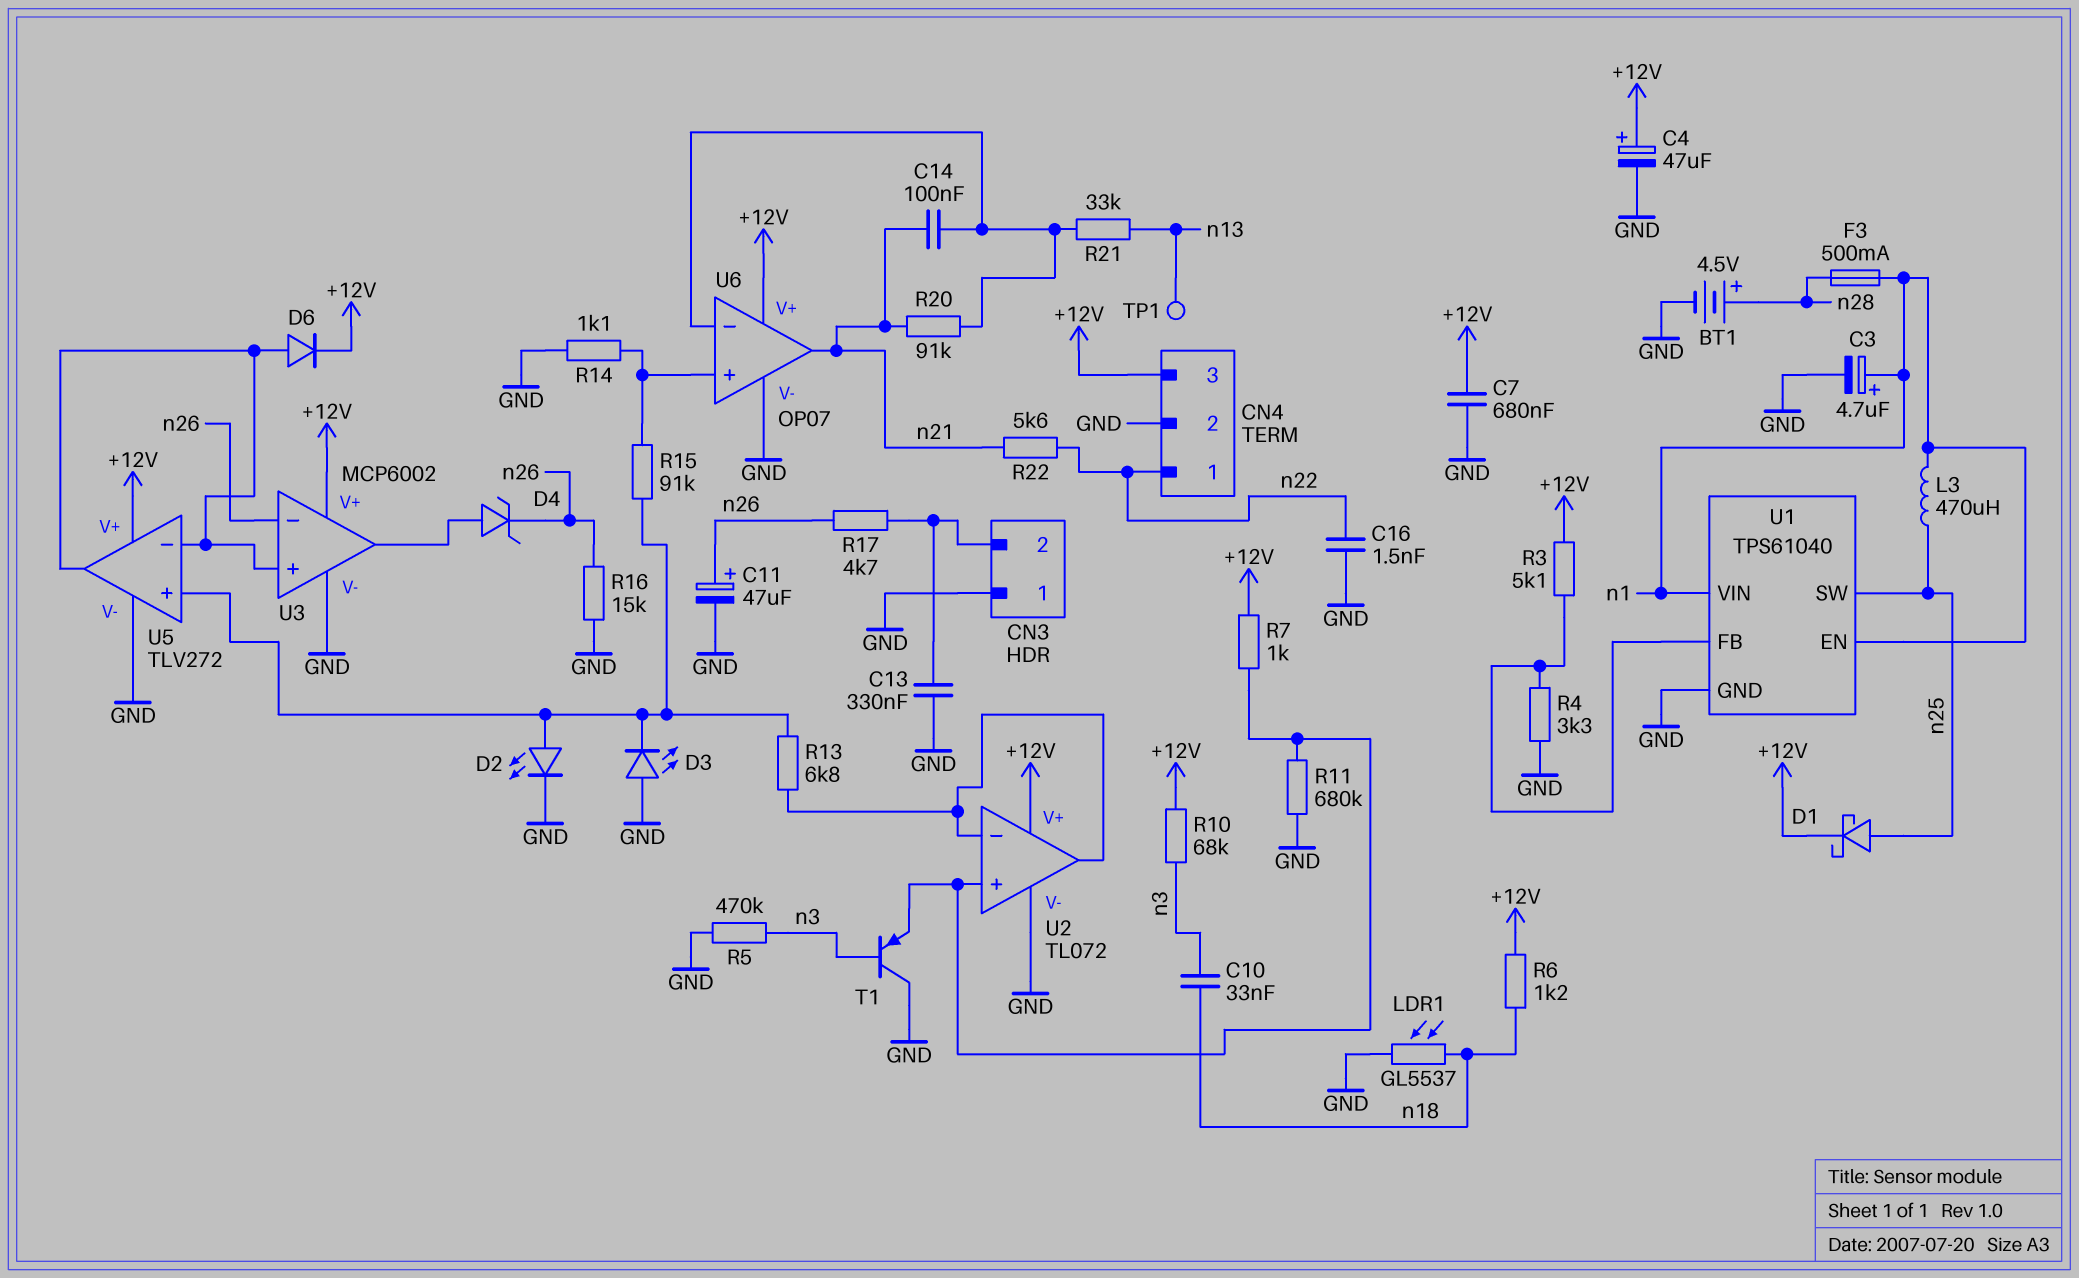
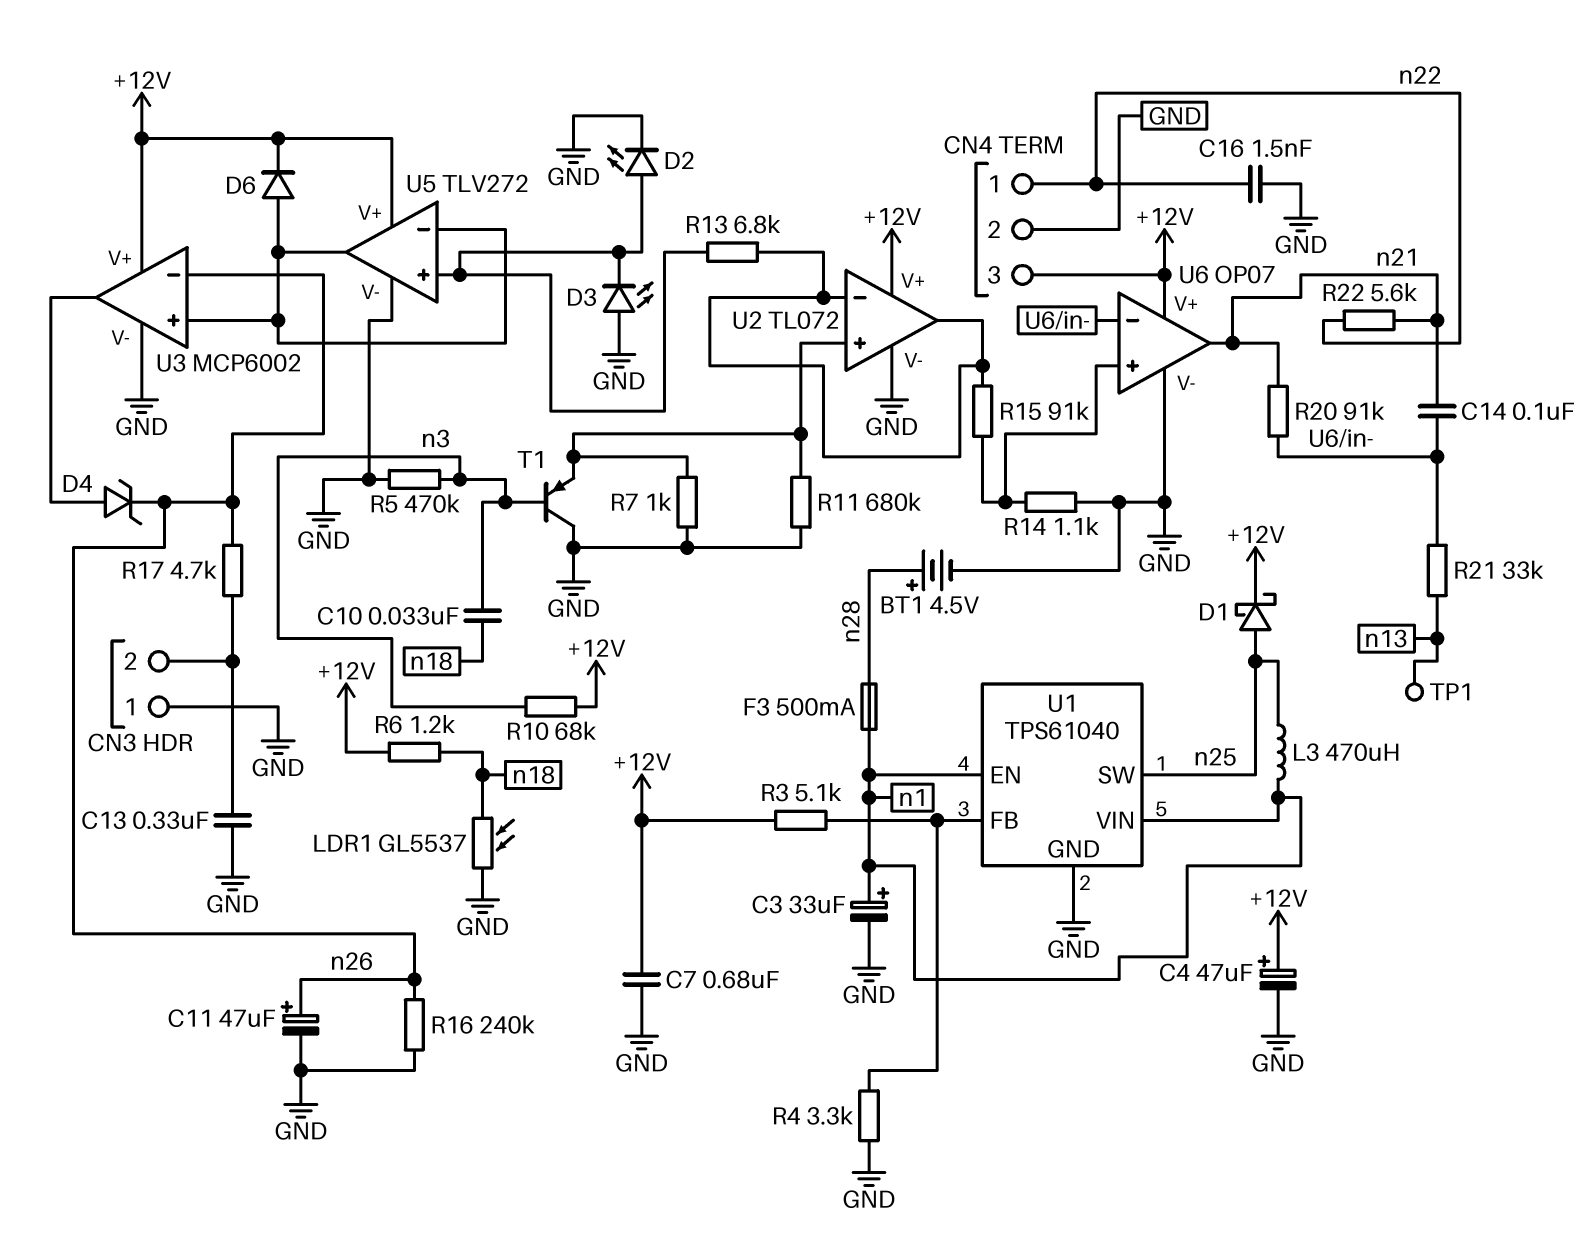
C3: 4.7uF (plus n1, minus GND) -> 33uF (plus n1, minus GND)
R7: 1k (+12V, U2/in+) -> 1k (GND, U2/in+)
R15: 91k (U5/in+, U6/in+) -> 91k (U2/in-, U6/in+)
R16: 15k (GND, n26) -> 240k (GND, n26)

